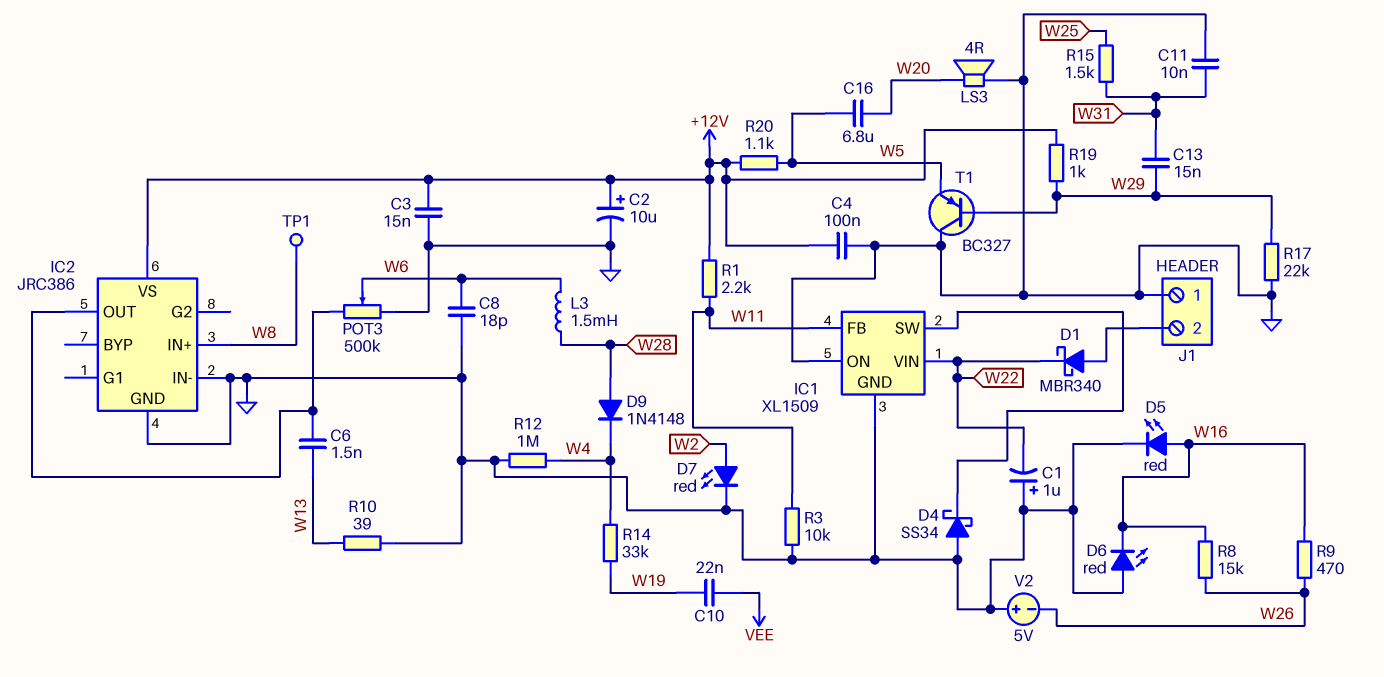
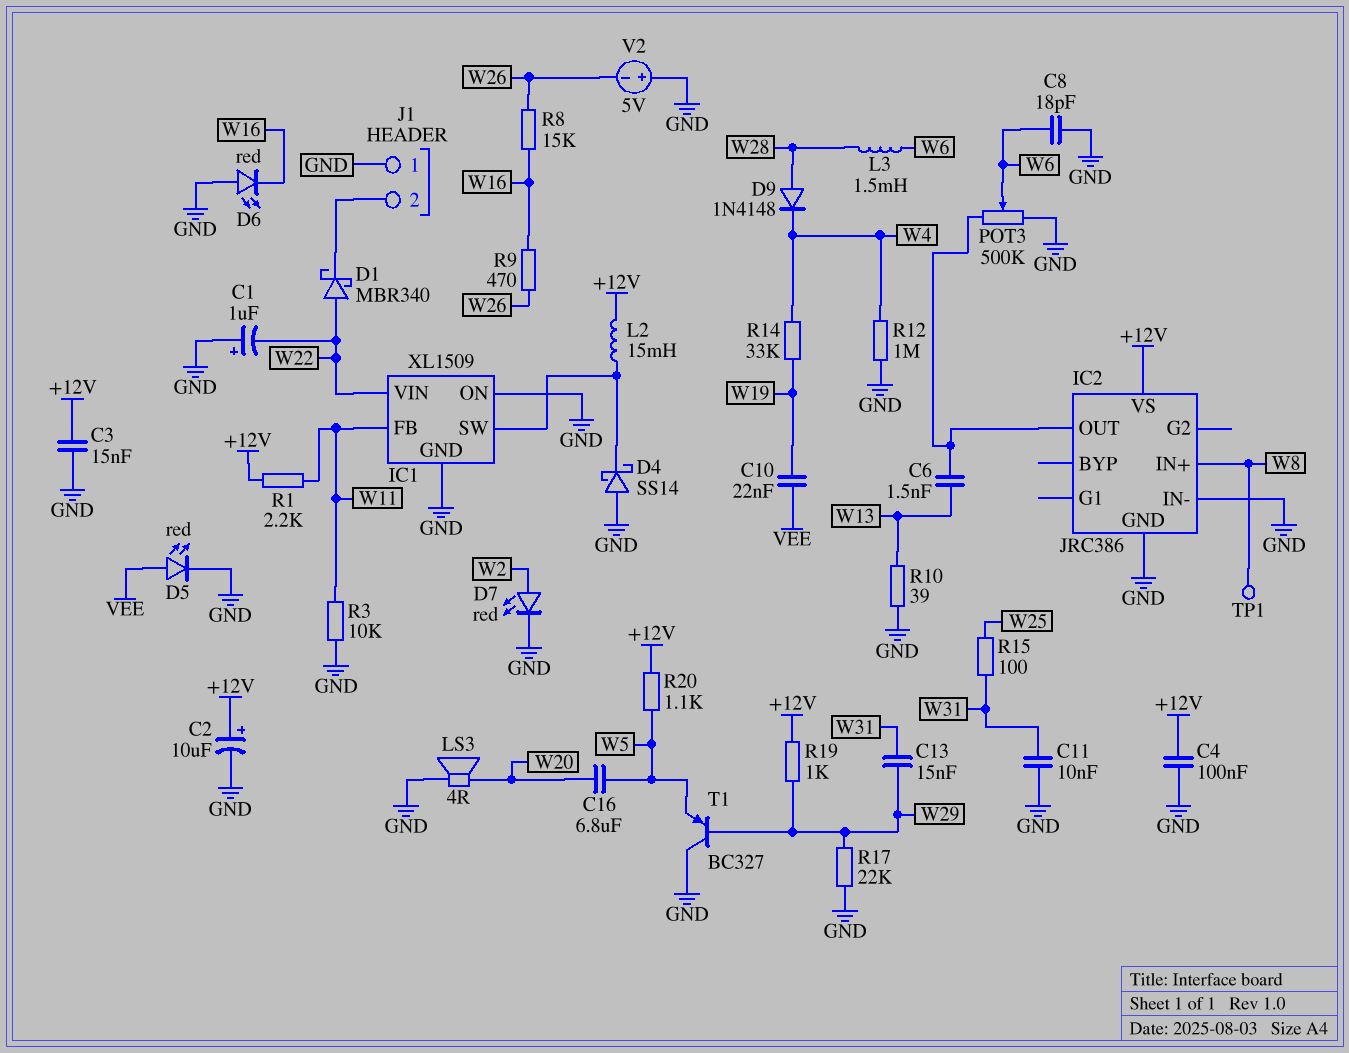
D1: schottky MBR340 (A J1/2, K W22) -> schottky MBR340 (A W22, K J1/2)
D4: schottky SS34 (A GND, K IC1/SW) -> schottky SS14 (A GND, K IC1/SW)
D5: LED red (A W16, K GND) -> LED red (A VEE, K GND)
L2: none -> 15mH (+12V, IC1/SW)
R15: 1.5k (W25, W31) -> 100 (W25, W31)

